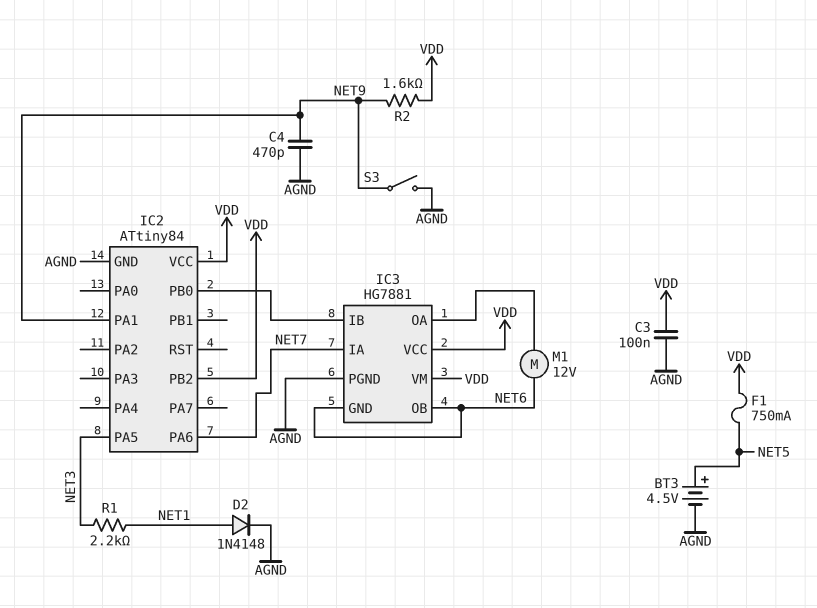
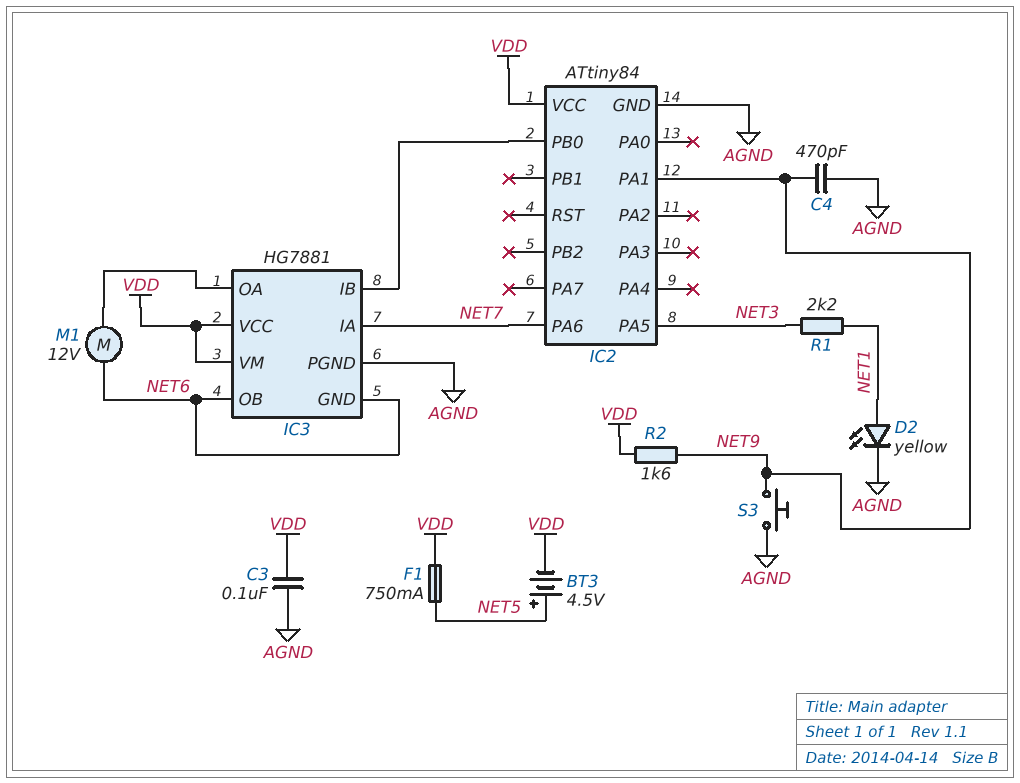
BT3: 4.5V (plus NET5, minus AGND) -> 4.5V (plus NET5, minus VDD)
D2: diode 1N4148 (A NET1, K AGND) -> LED yellow (A NET1, K AGND)
IC2 pin PB2: VDD -> none
S3: switch (AGND, NET9) -> button (AGND, NET9)

